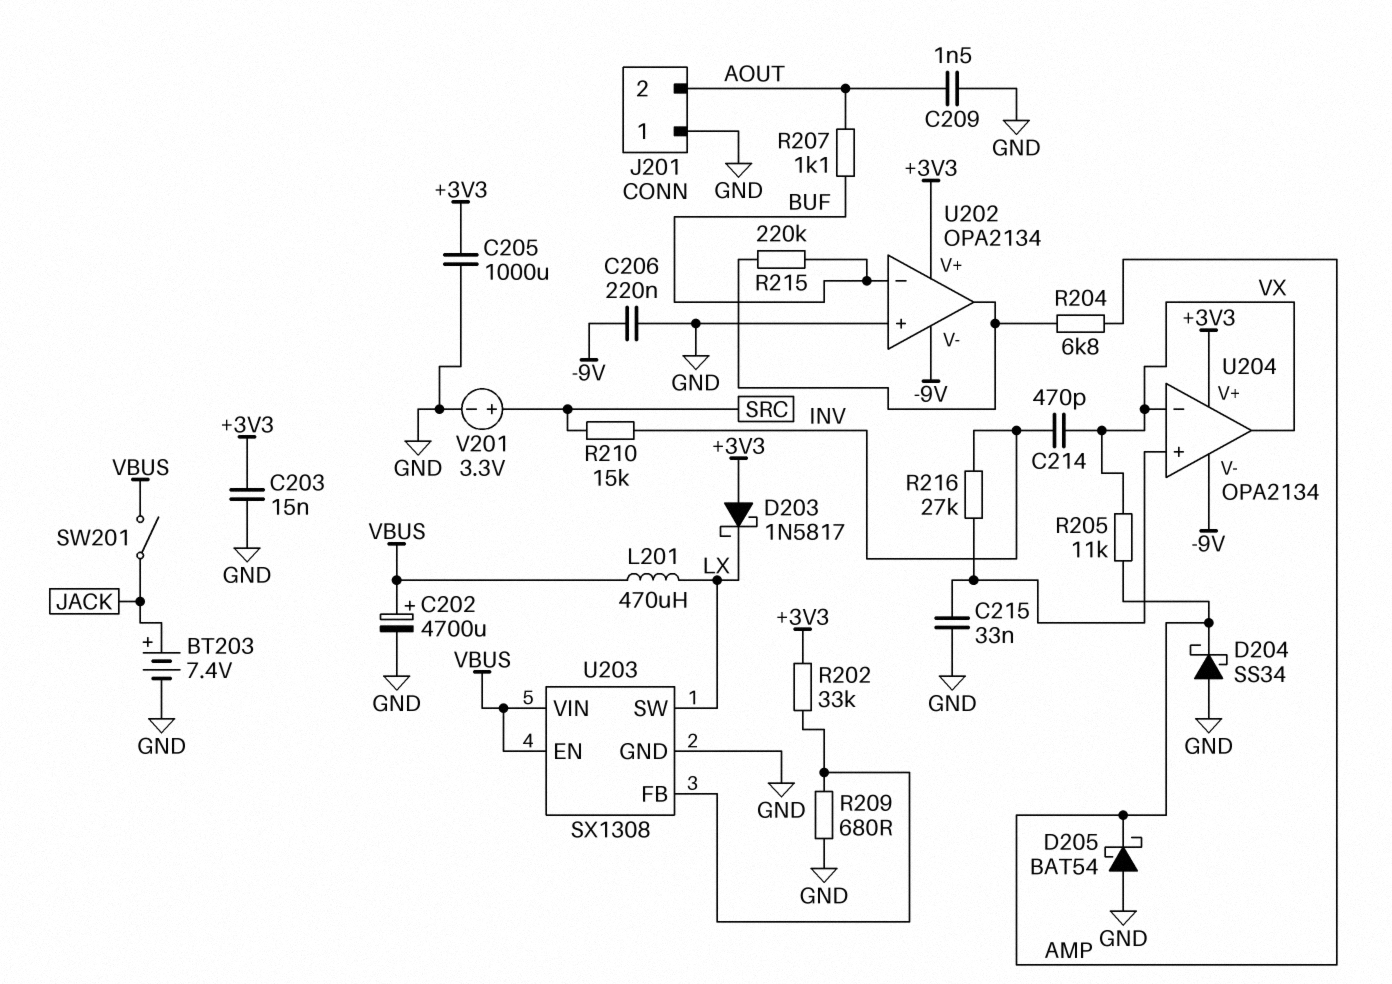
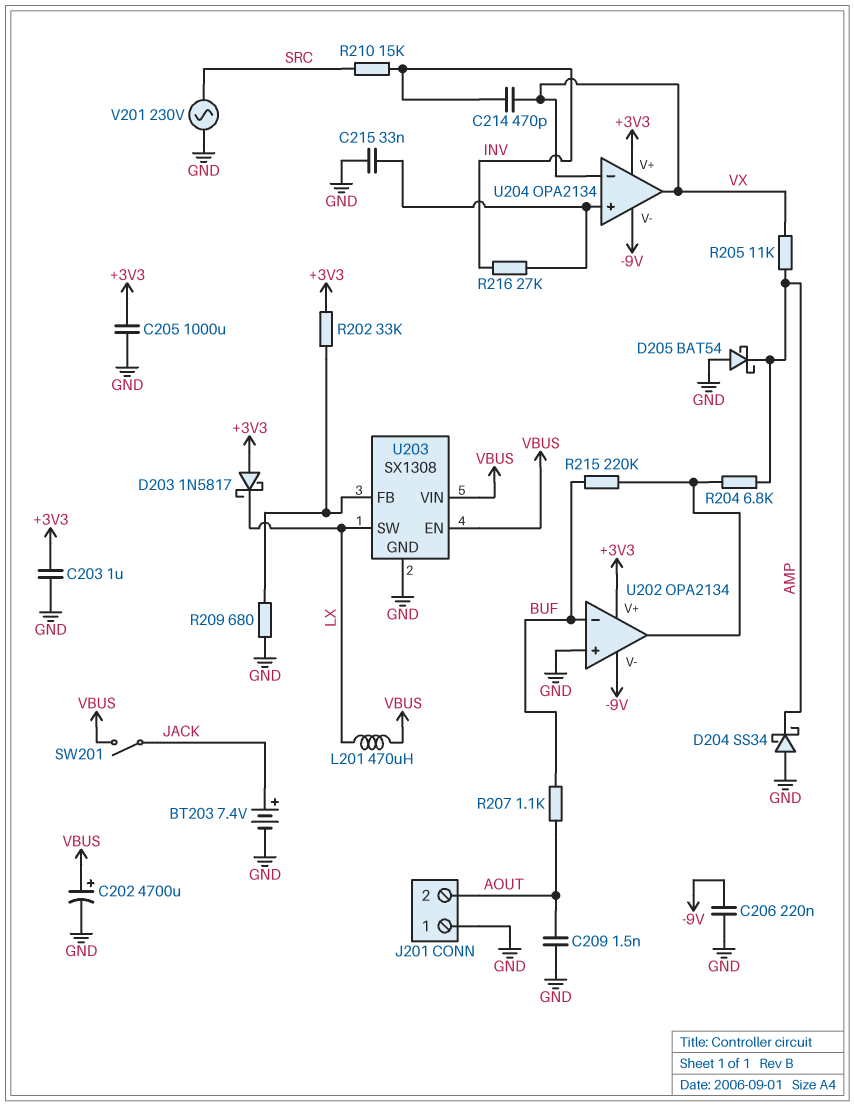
C203: 15nF (+3V3, GND) -> 1uF (+3V3, GND)
V201: 3.3V (plus SRC, minus GND) -> AC 230V (GND, SRC)

